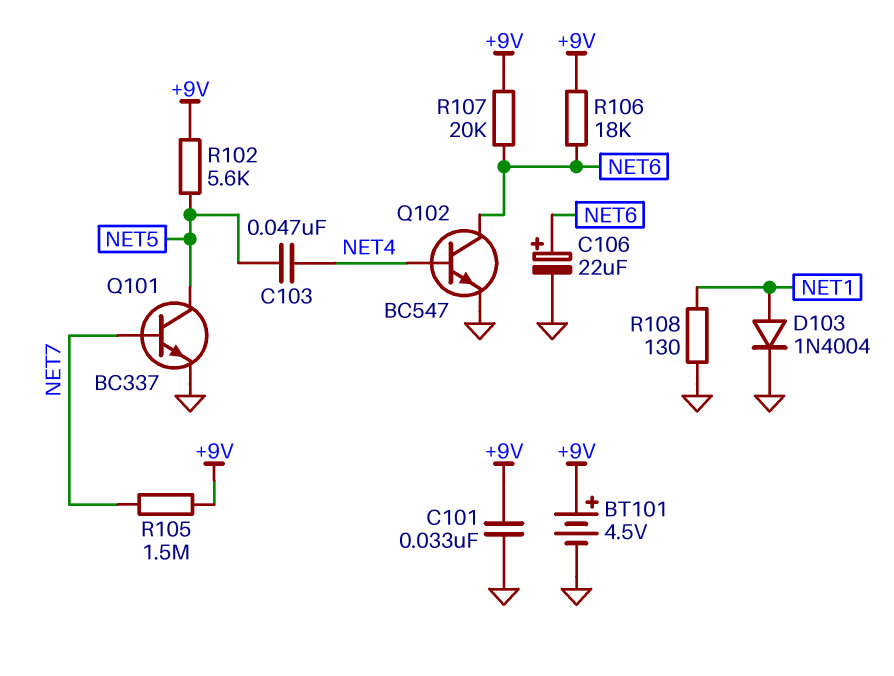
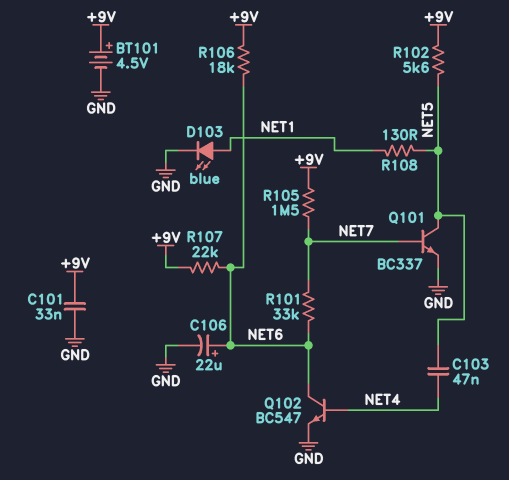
D103: diode 1N4004 (A NET1, K GND) -> LED blue (A NET1, K GND)
R101: none -> 33k (NET6, NET7)
R107: 20k (+9V, NET6) -> 22k (+9V, NET6)
R108: 130 (GND, NET1) -> 130 (NET1, NET5)

